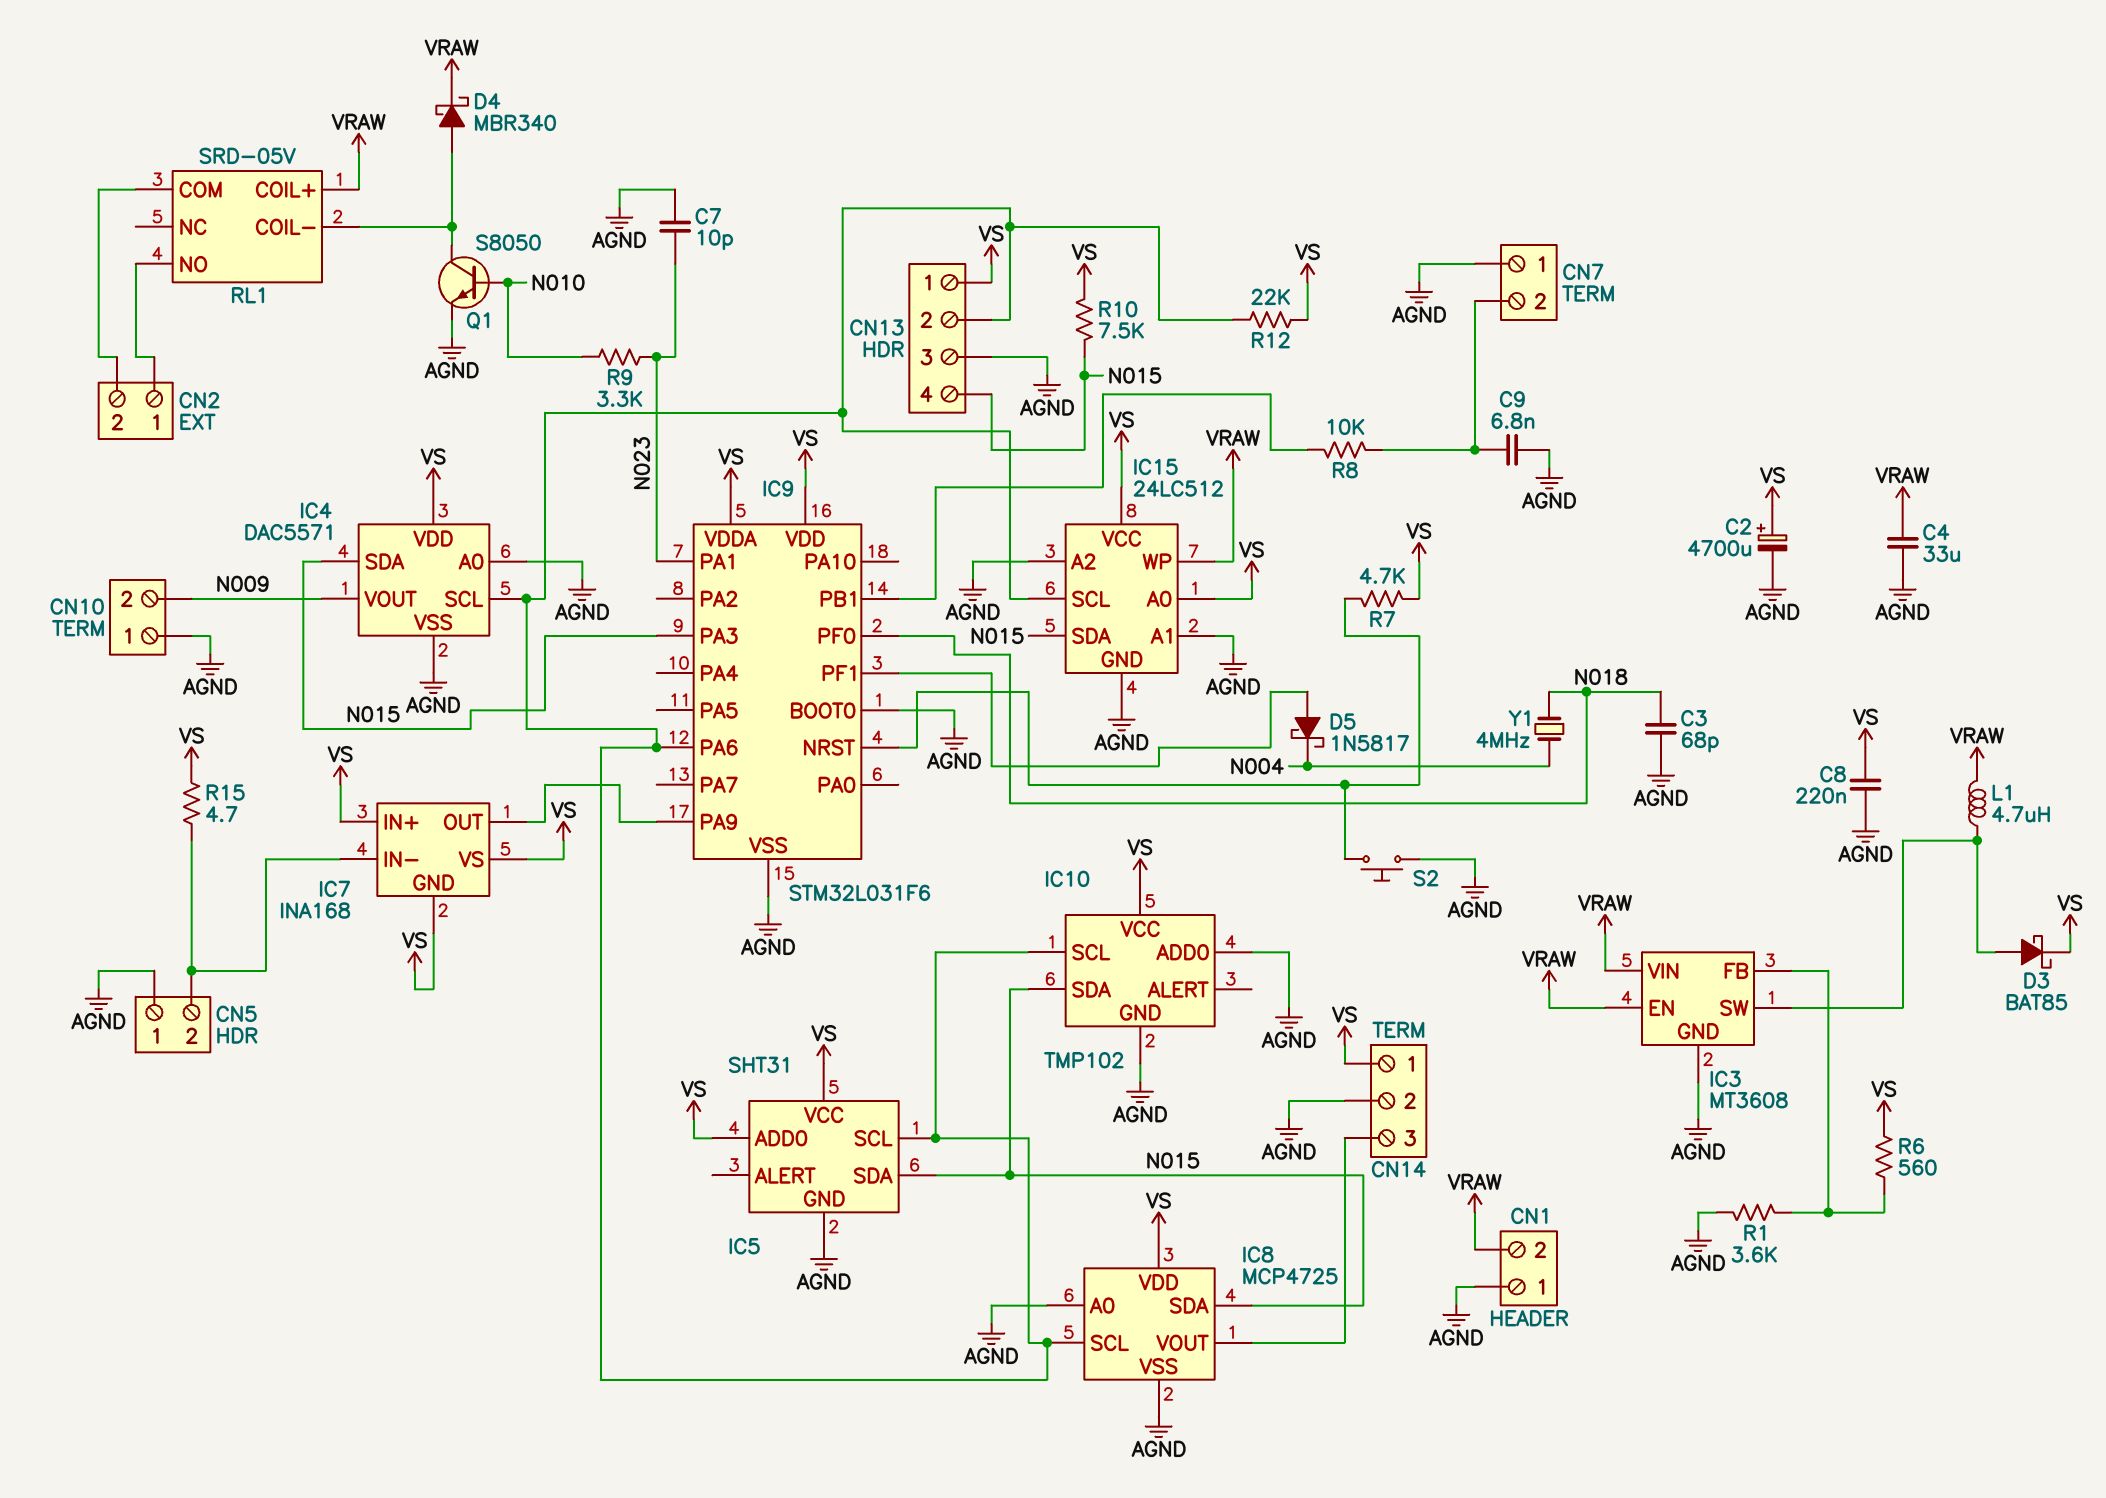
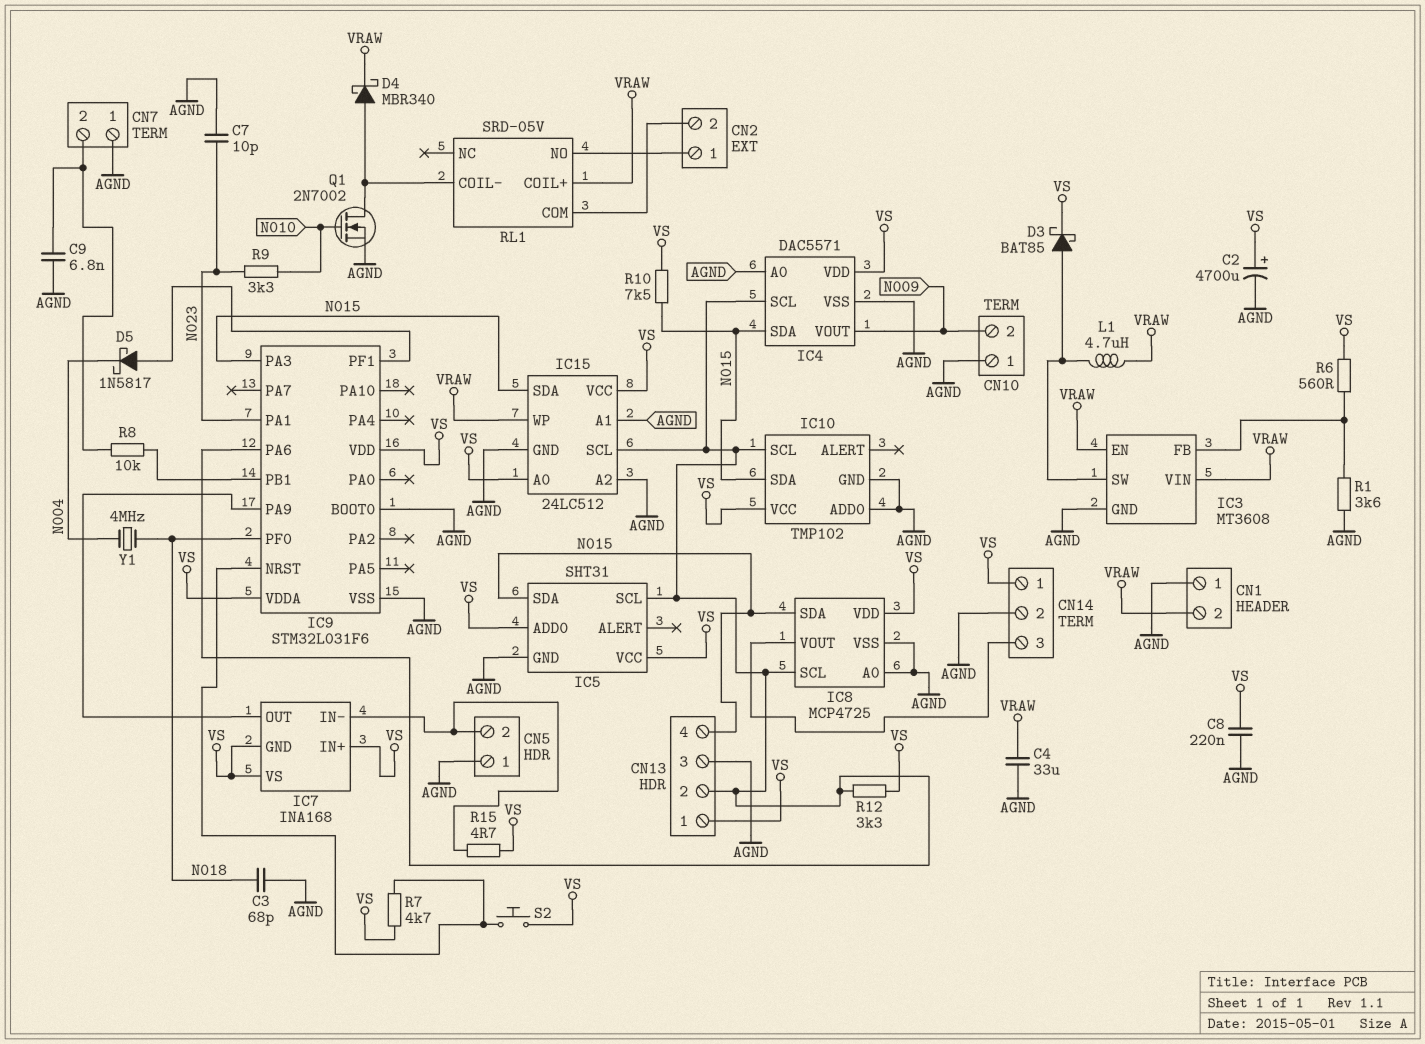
Q1: NPN S8050 (B N010, C RL1/COIL-, E AGND) -> NMOS 2N7002 (G N010, D RL1/COIL-, S AGND)
R12: 22k (CN13/2, VS) -> 3.3k (CN13/2, VS)
S2: button (AGND, IC9/NRST) -> button (IC9/NRST, VS)

